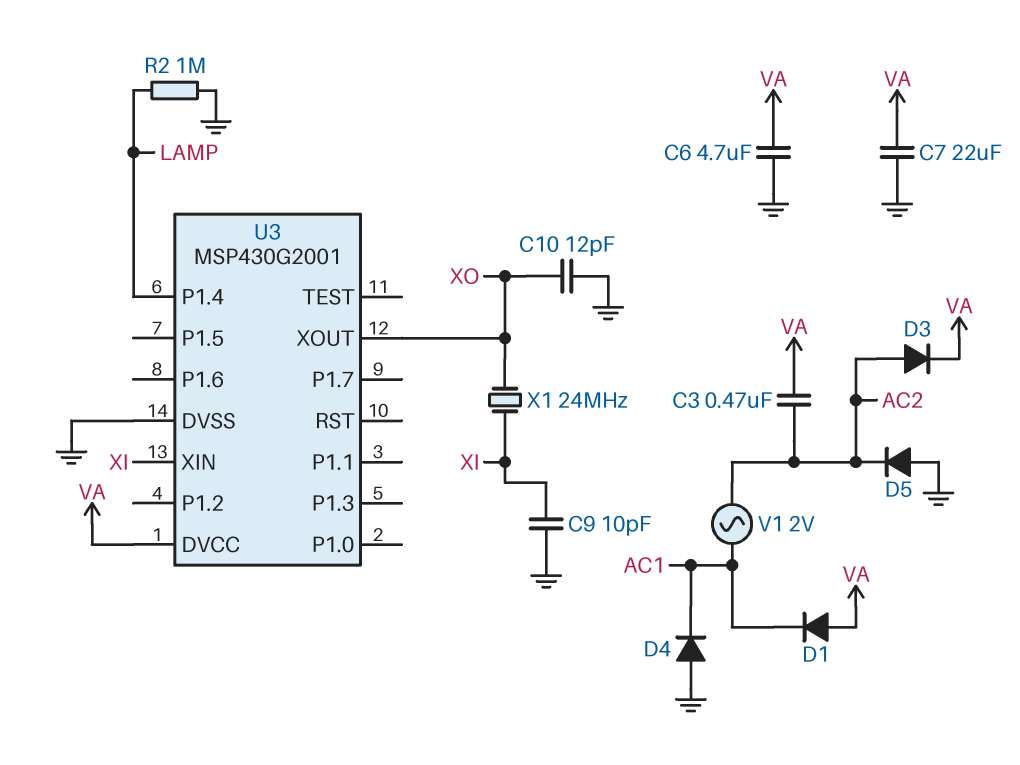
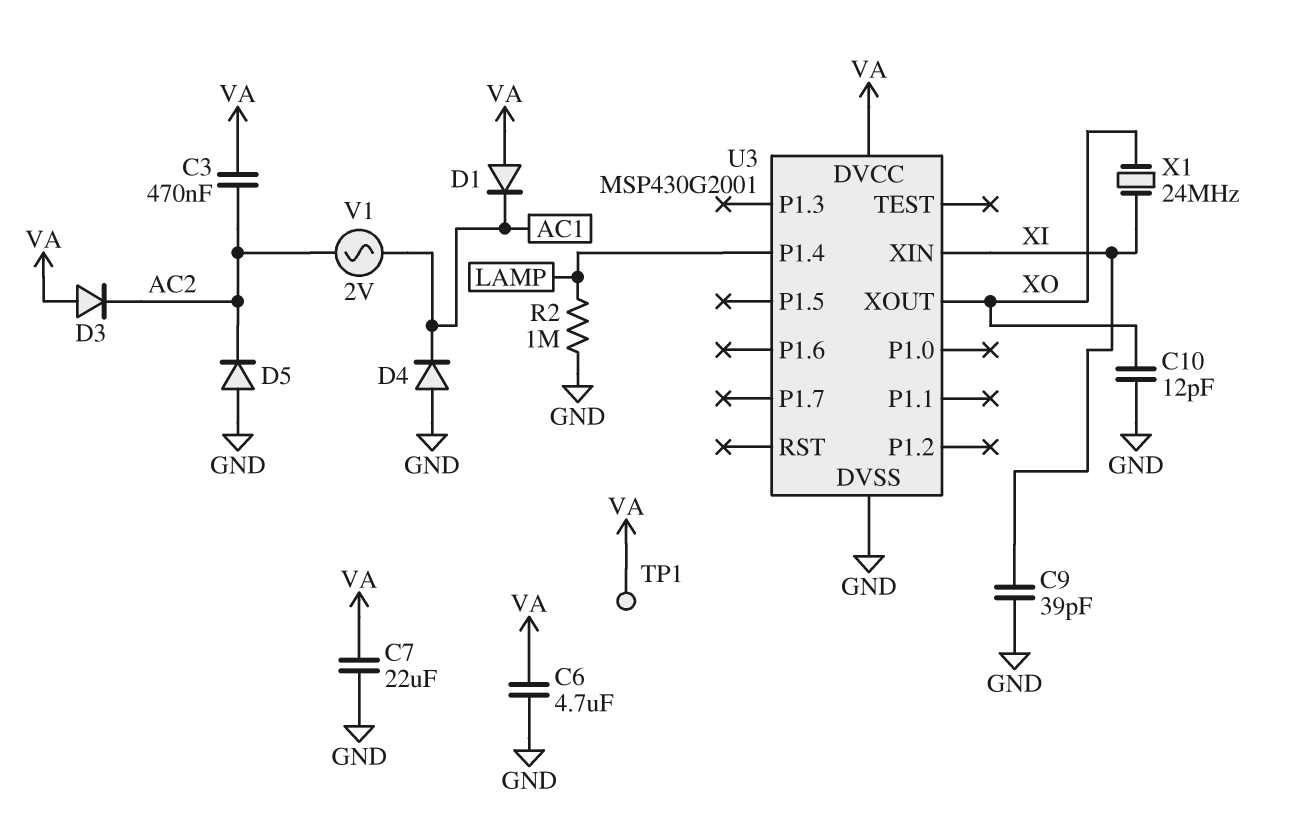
C9: 10pF (GND, XI) -> 39pF (GND, XI)
D3: diode (A AC2, K VA) -> diode (A VA, K AC2)
TP1: none -> test point (VA)

